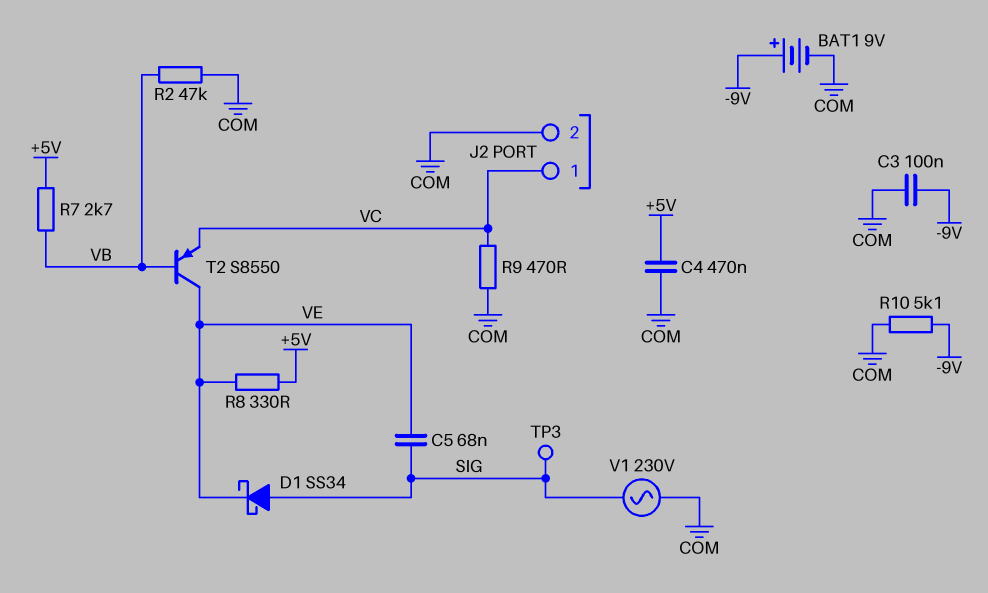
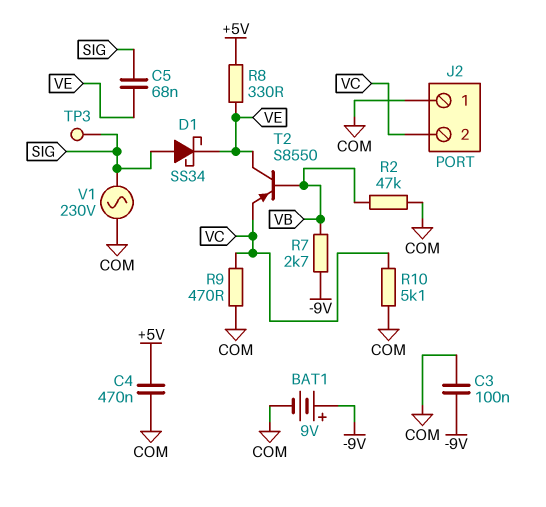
J2 pin 1: VC -> COM
J2 pin 2: COM -> VC
R7: 2.7k (+5V, VB) -> 2.7k (-9V, VB)
R10: 5.1k (-9V, COM) -> 5.1k (COM, VC)

